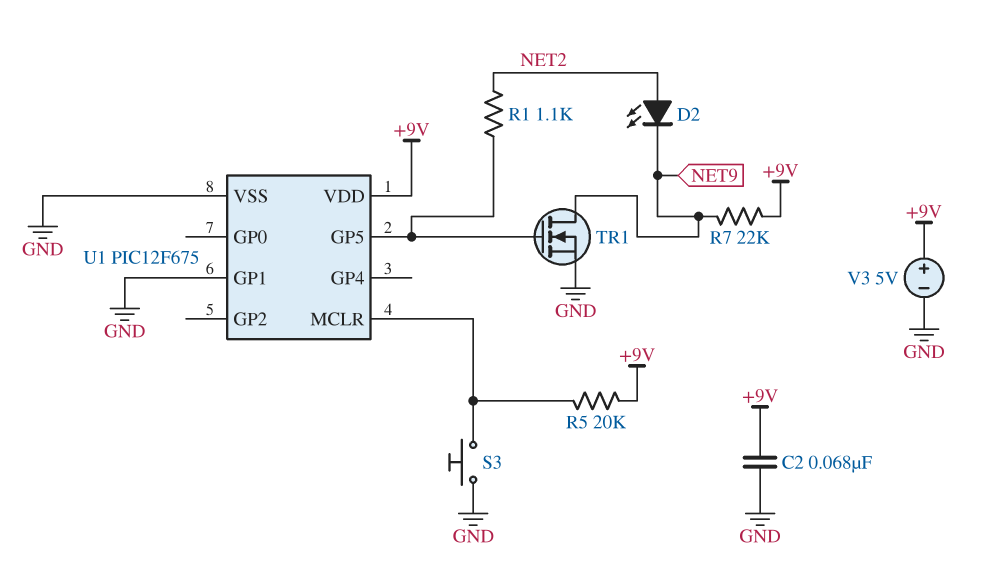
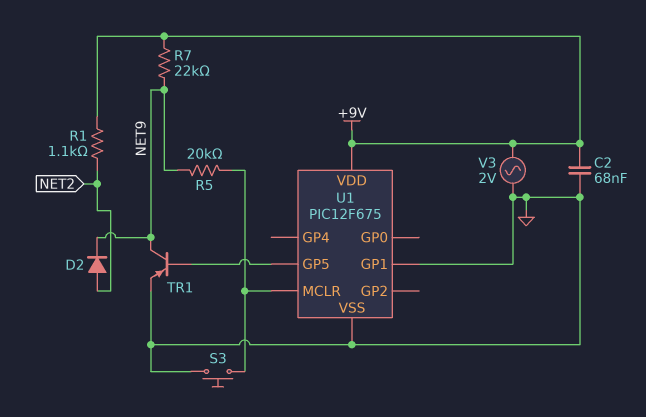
D2: LED (A NET2, K NET9) -> diode (A NET2, K NET9)
R1: 1.1k (NET2, U1/GP5) -> 1.1k (+9V, NET2)
R5: 20k (+9V, U1/MCLR) -> 20k (NET9, U1/MCLR)
TR1: NMOS (G U1/GP5, D NET9, S GND) -> PNP (B U1/GP5, C NET9, E GND)
V3: 5V (plus +9V, minus GND) -> AC 2V (+9V, GND)

